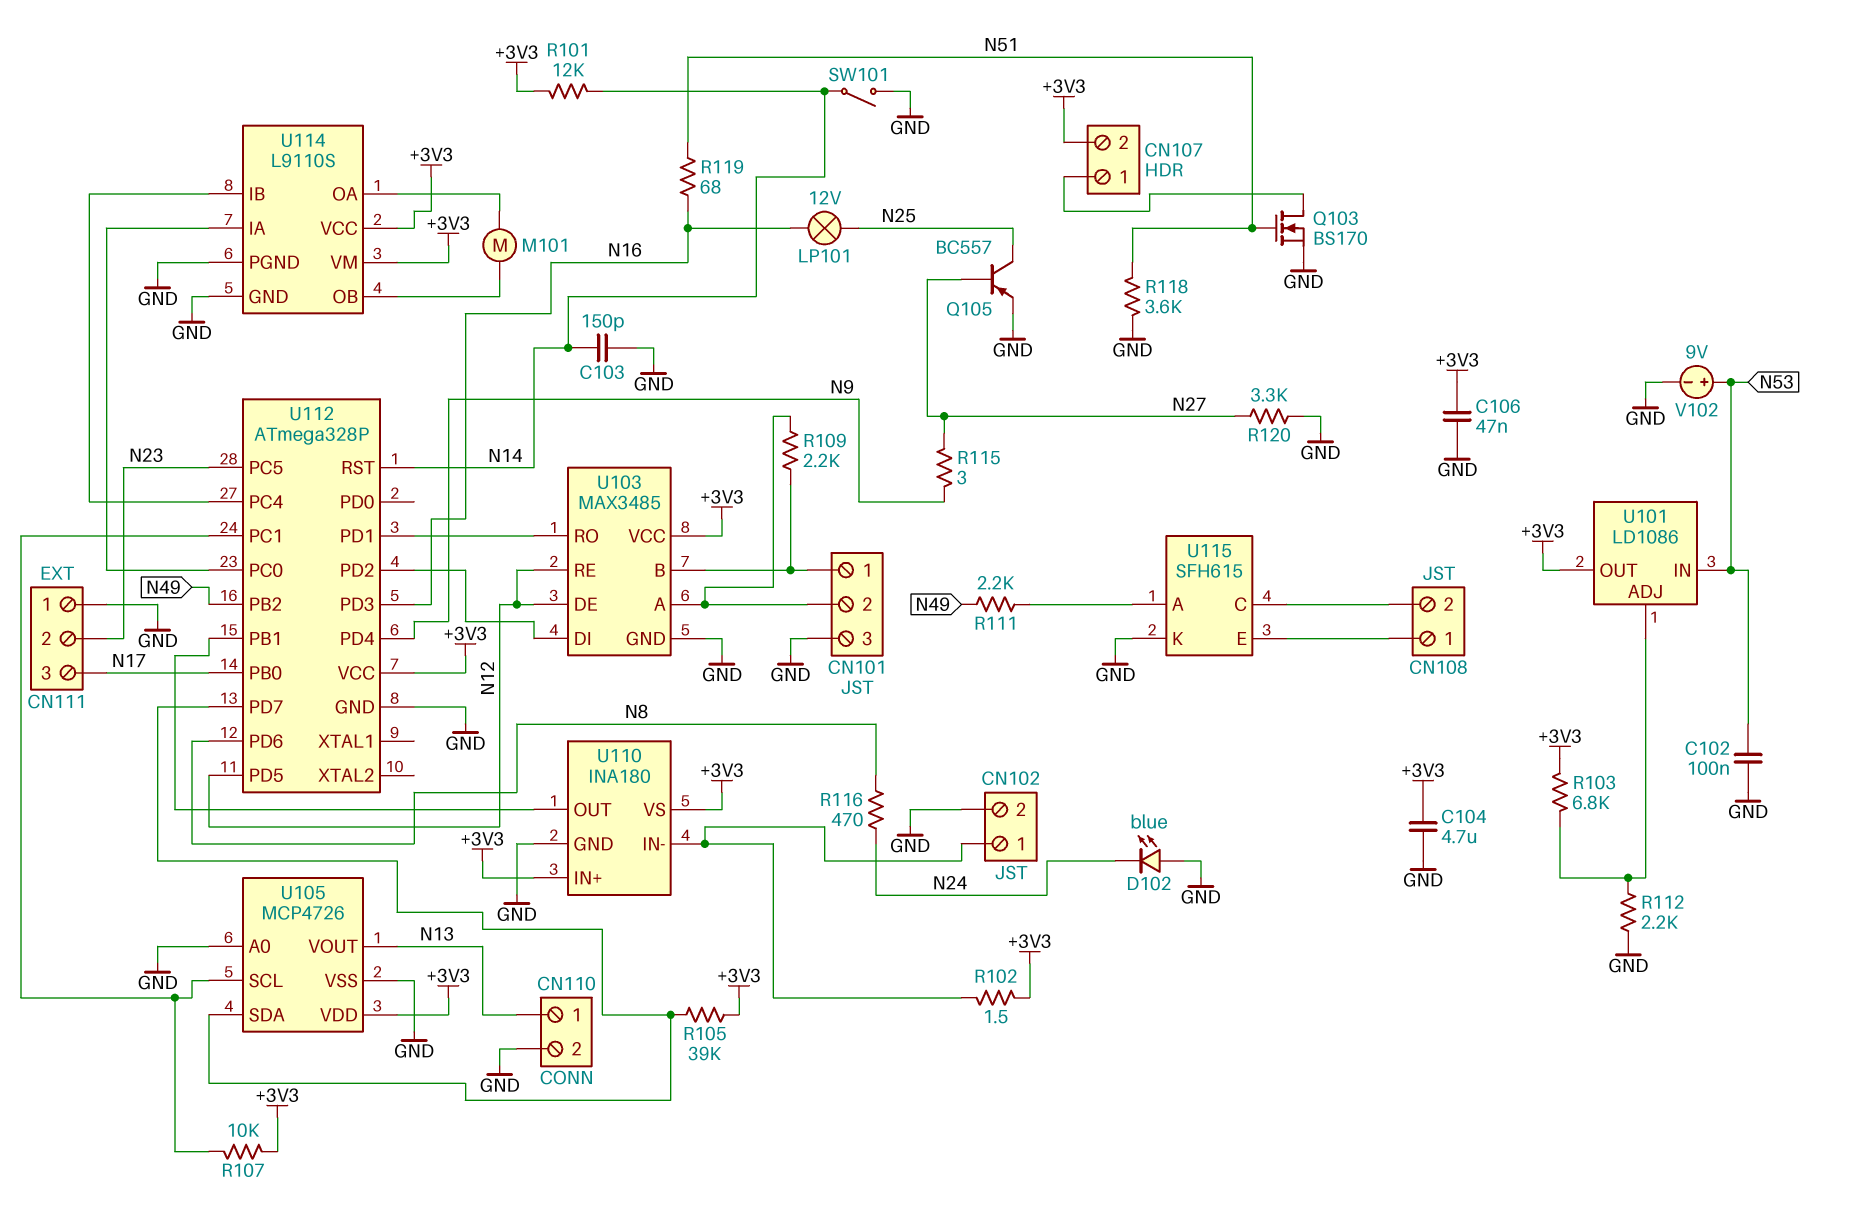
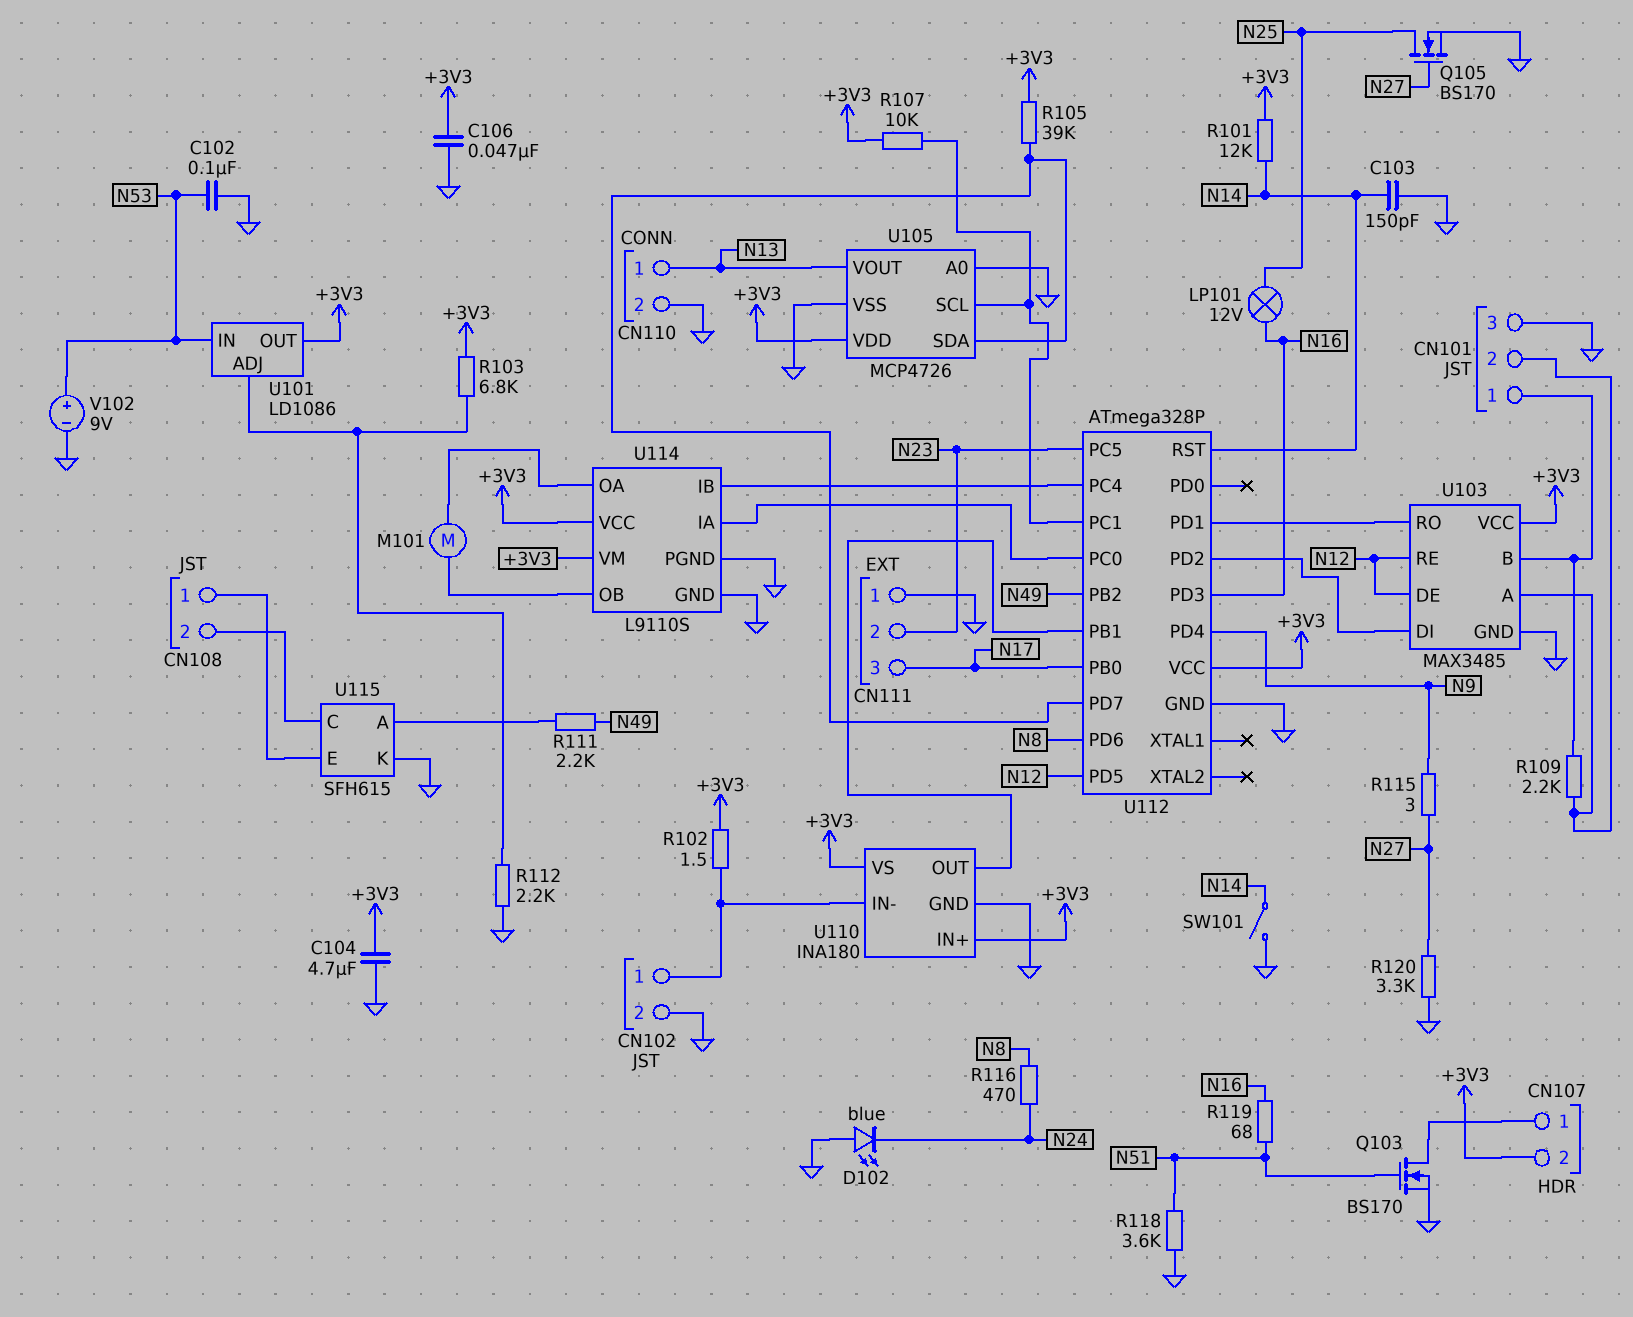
Q105: PNP BC557 (B N27, C N25, E GND) -> NMOS BS170 (G N27, D N25, S GND)

